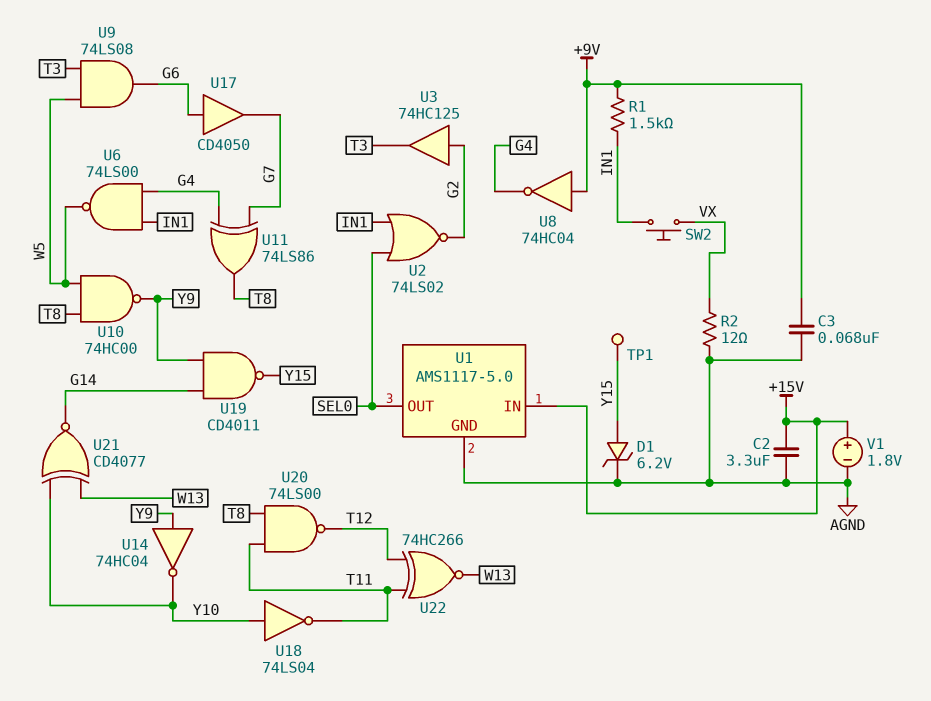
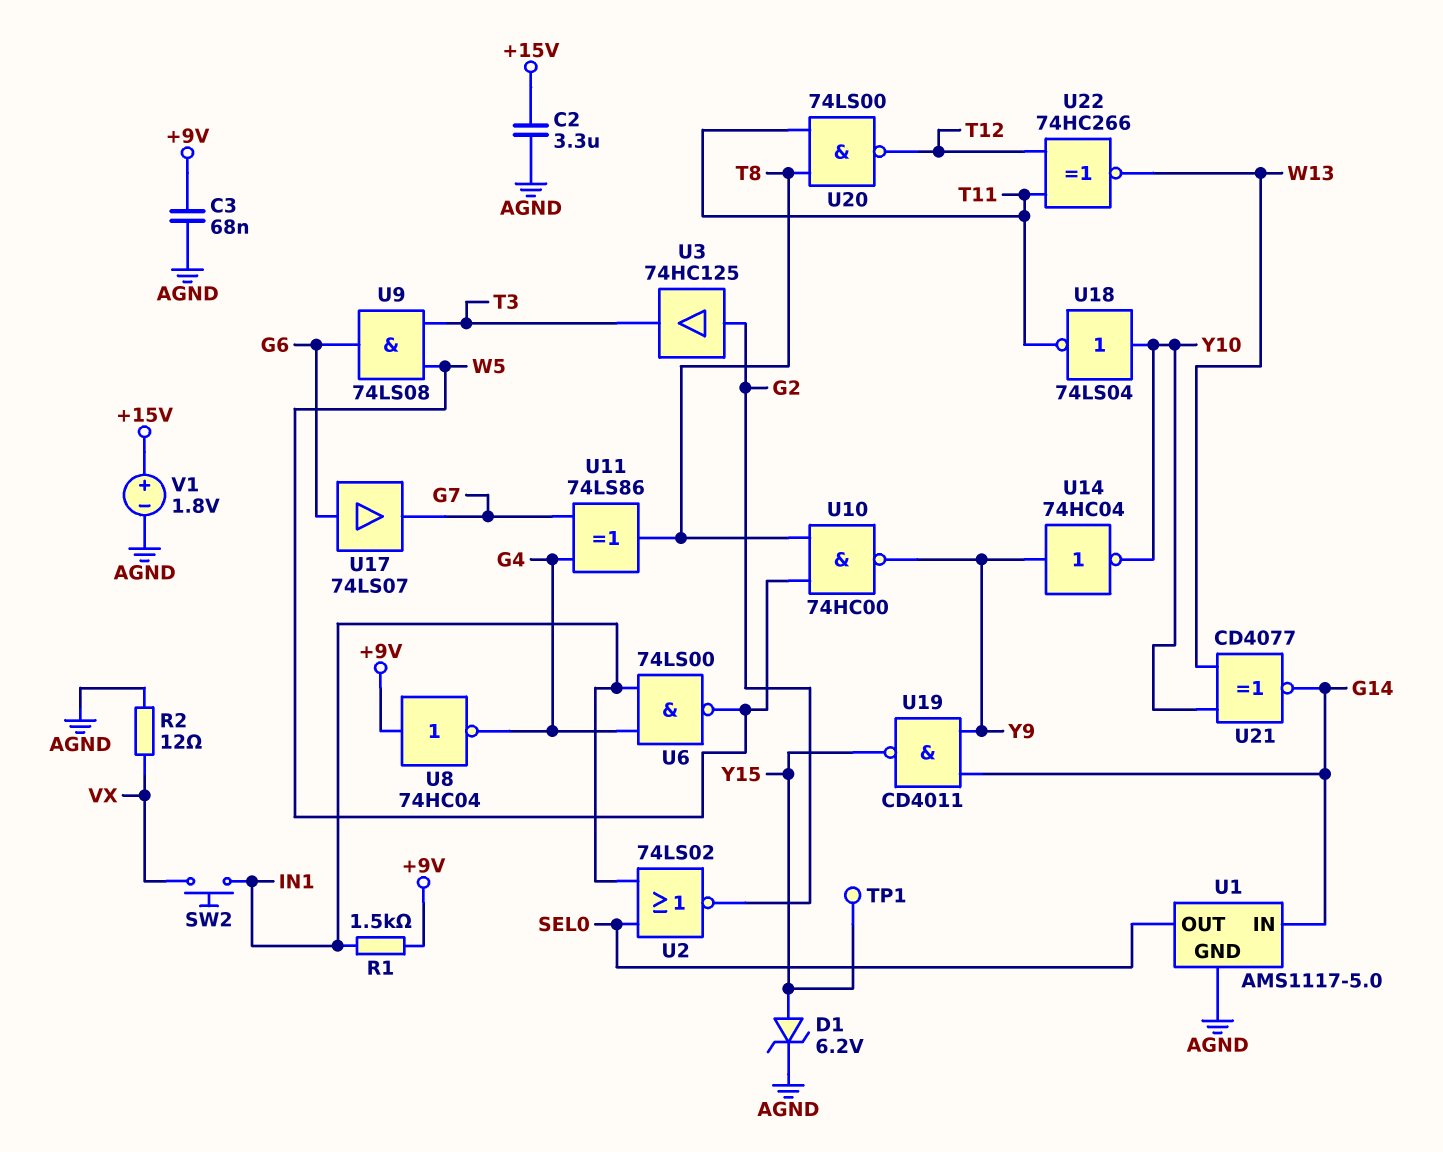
U1 pin IN: +15V -> G14
U17: buffer CD4050 (in G6, out G7) -> buffer 74LS07 (in G6, out G7)

